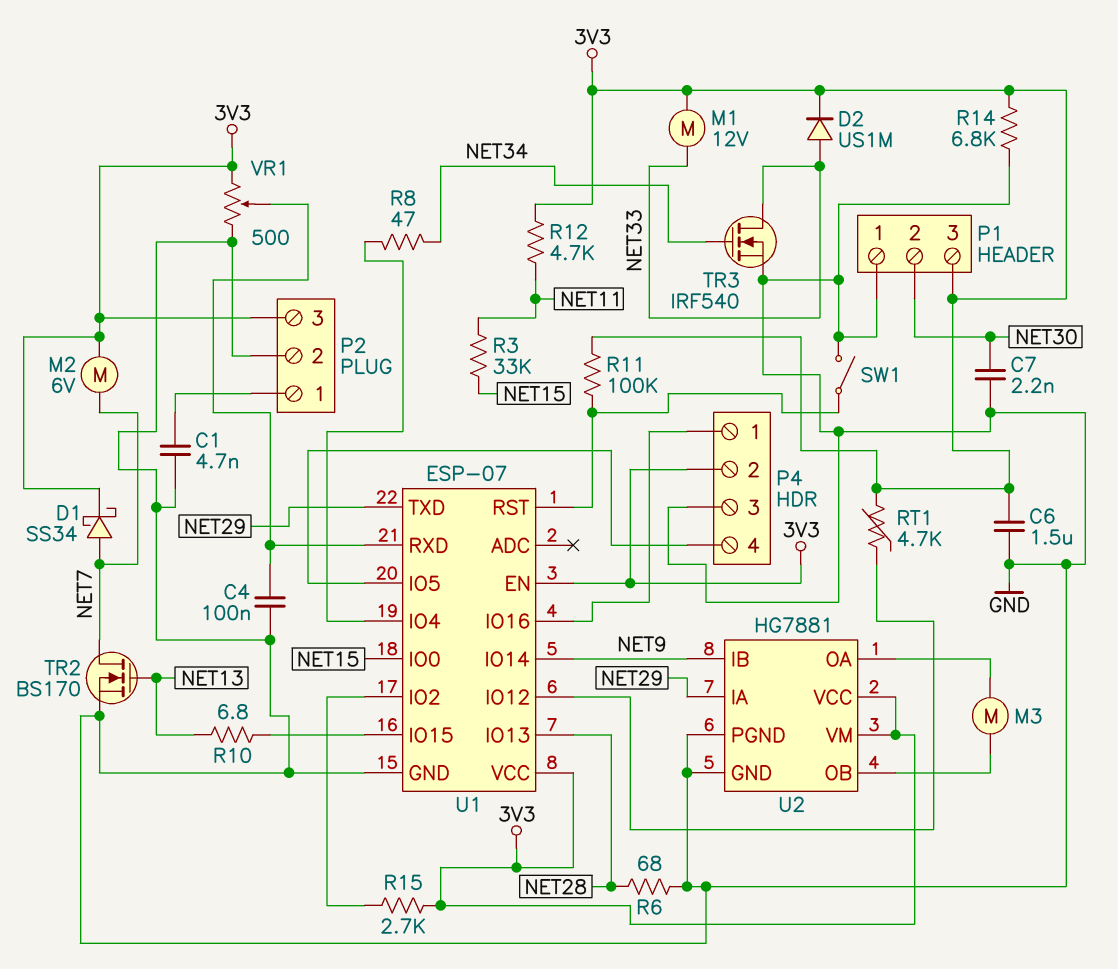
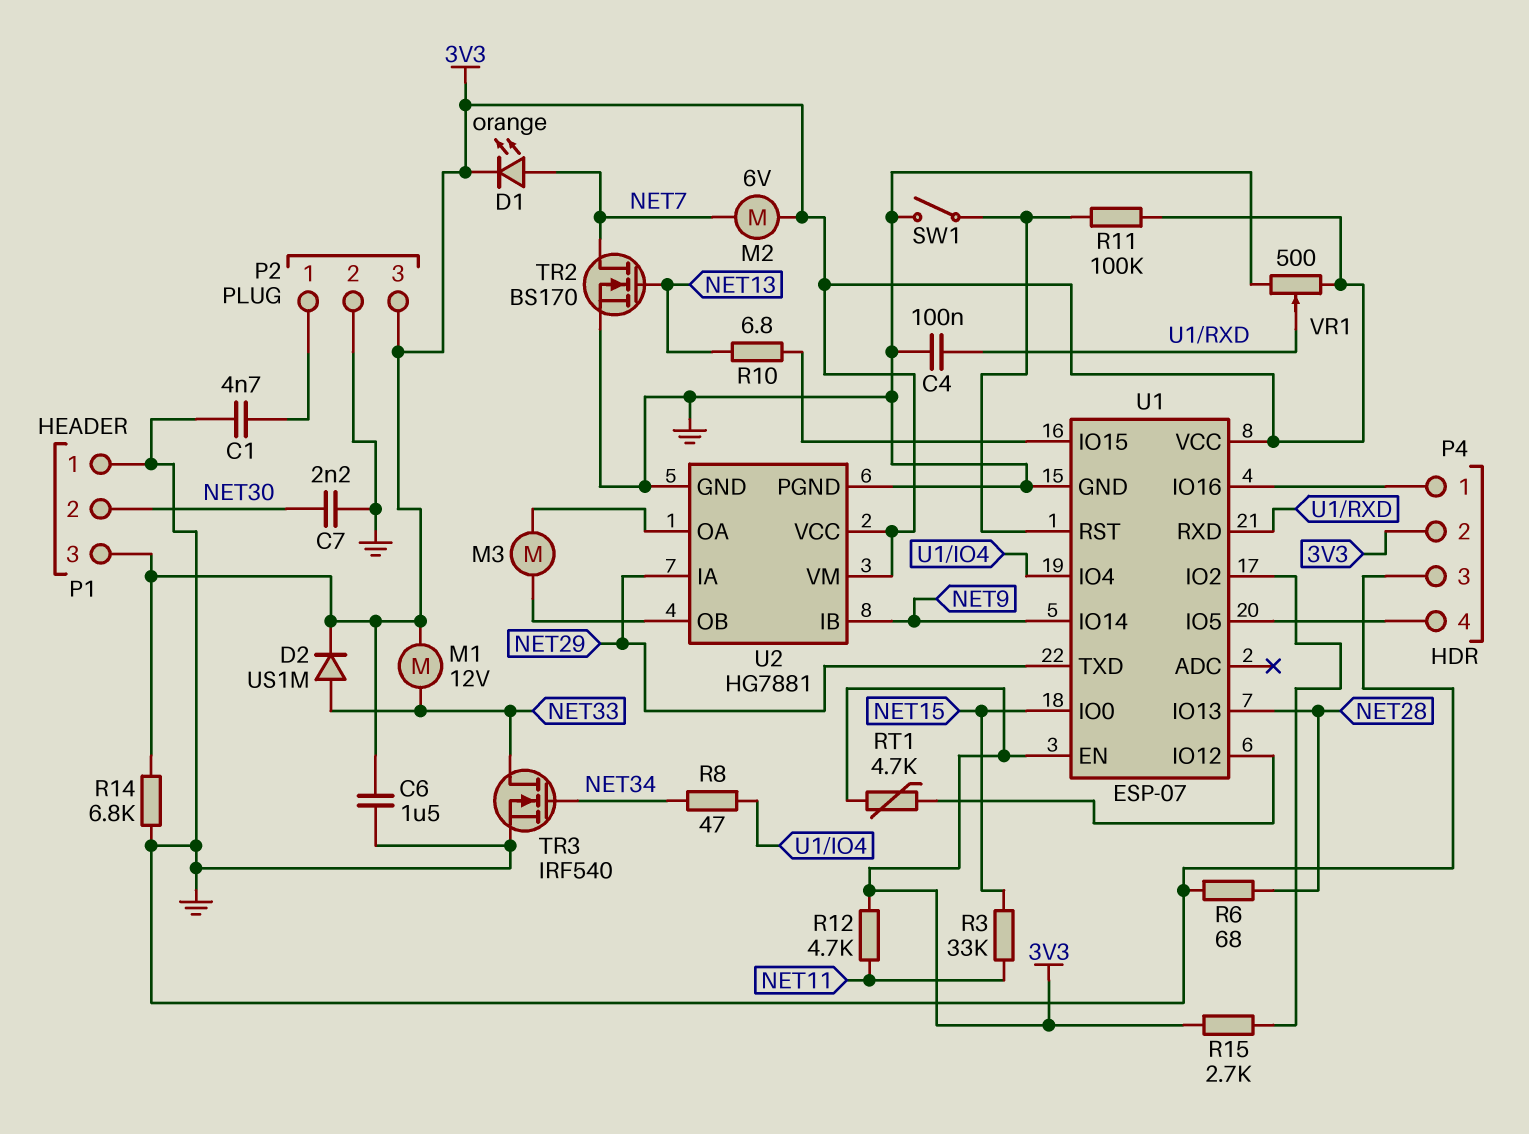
D1: schottky SS34 (A NET7, K 3V3) -> LED orange (A NET7, K 3V3)

